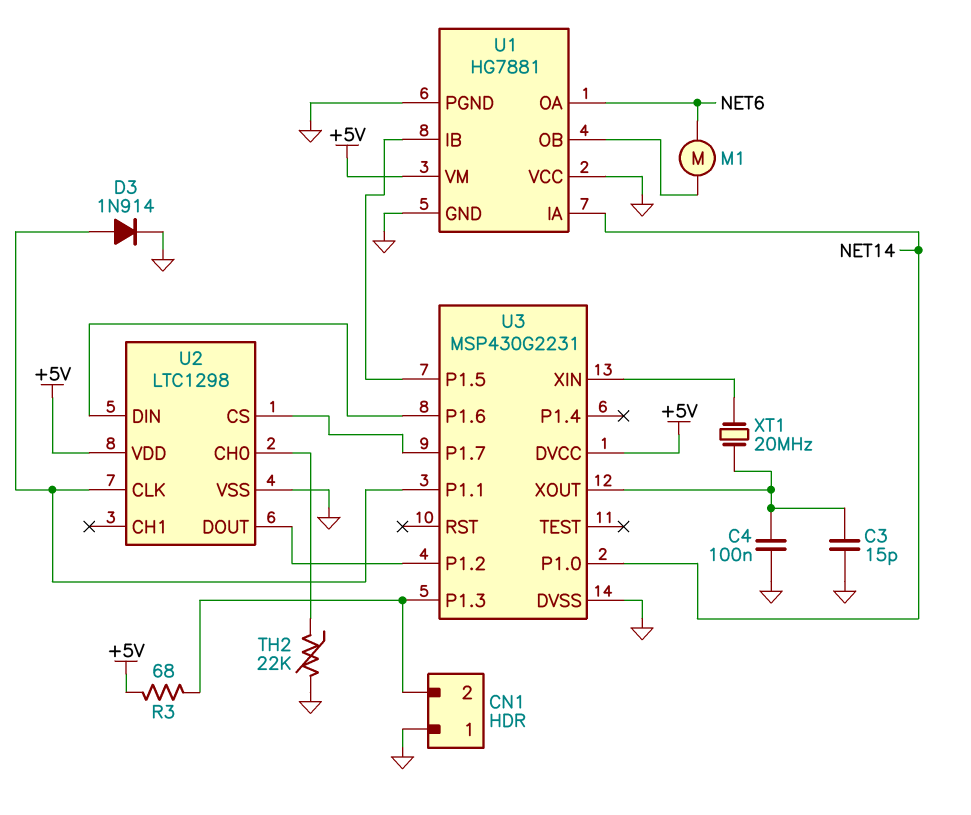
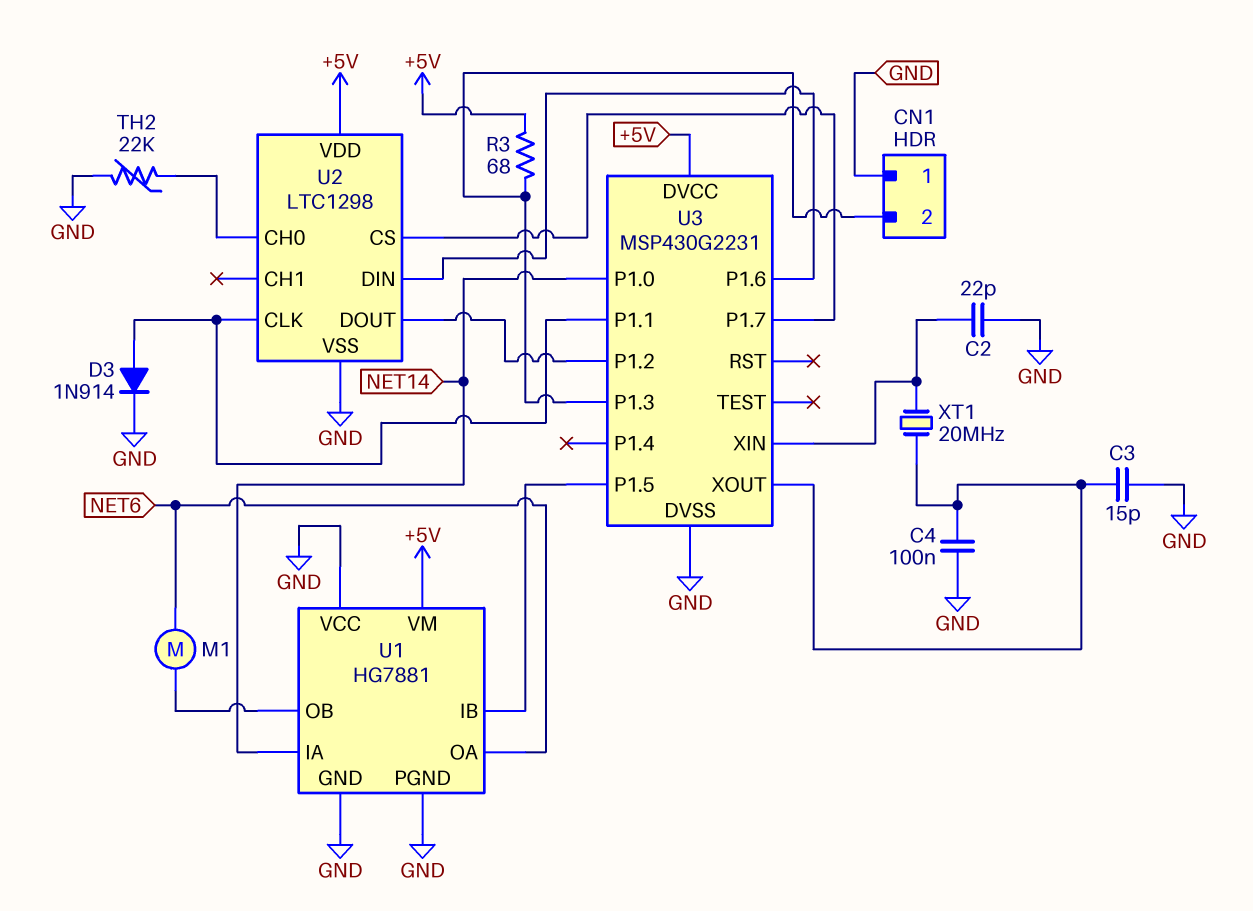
C2: none -> 22pF (GND, U3/XIN)

